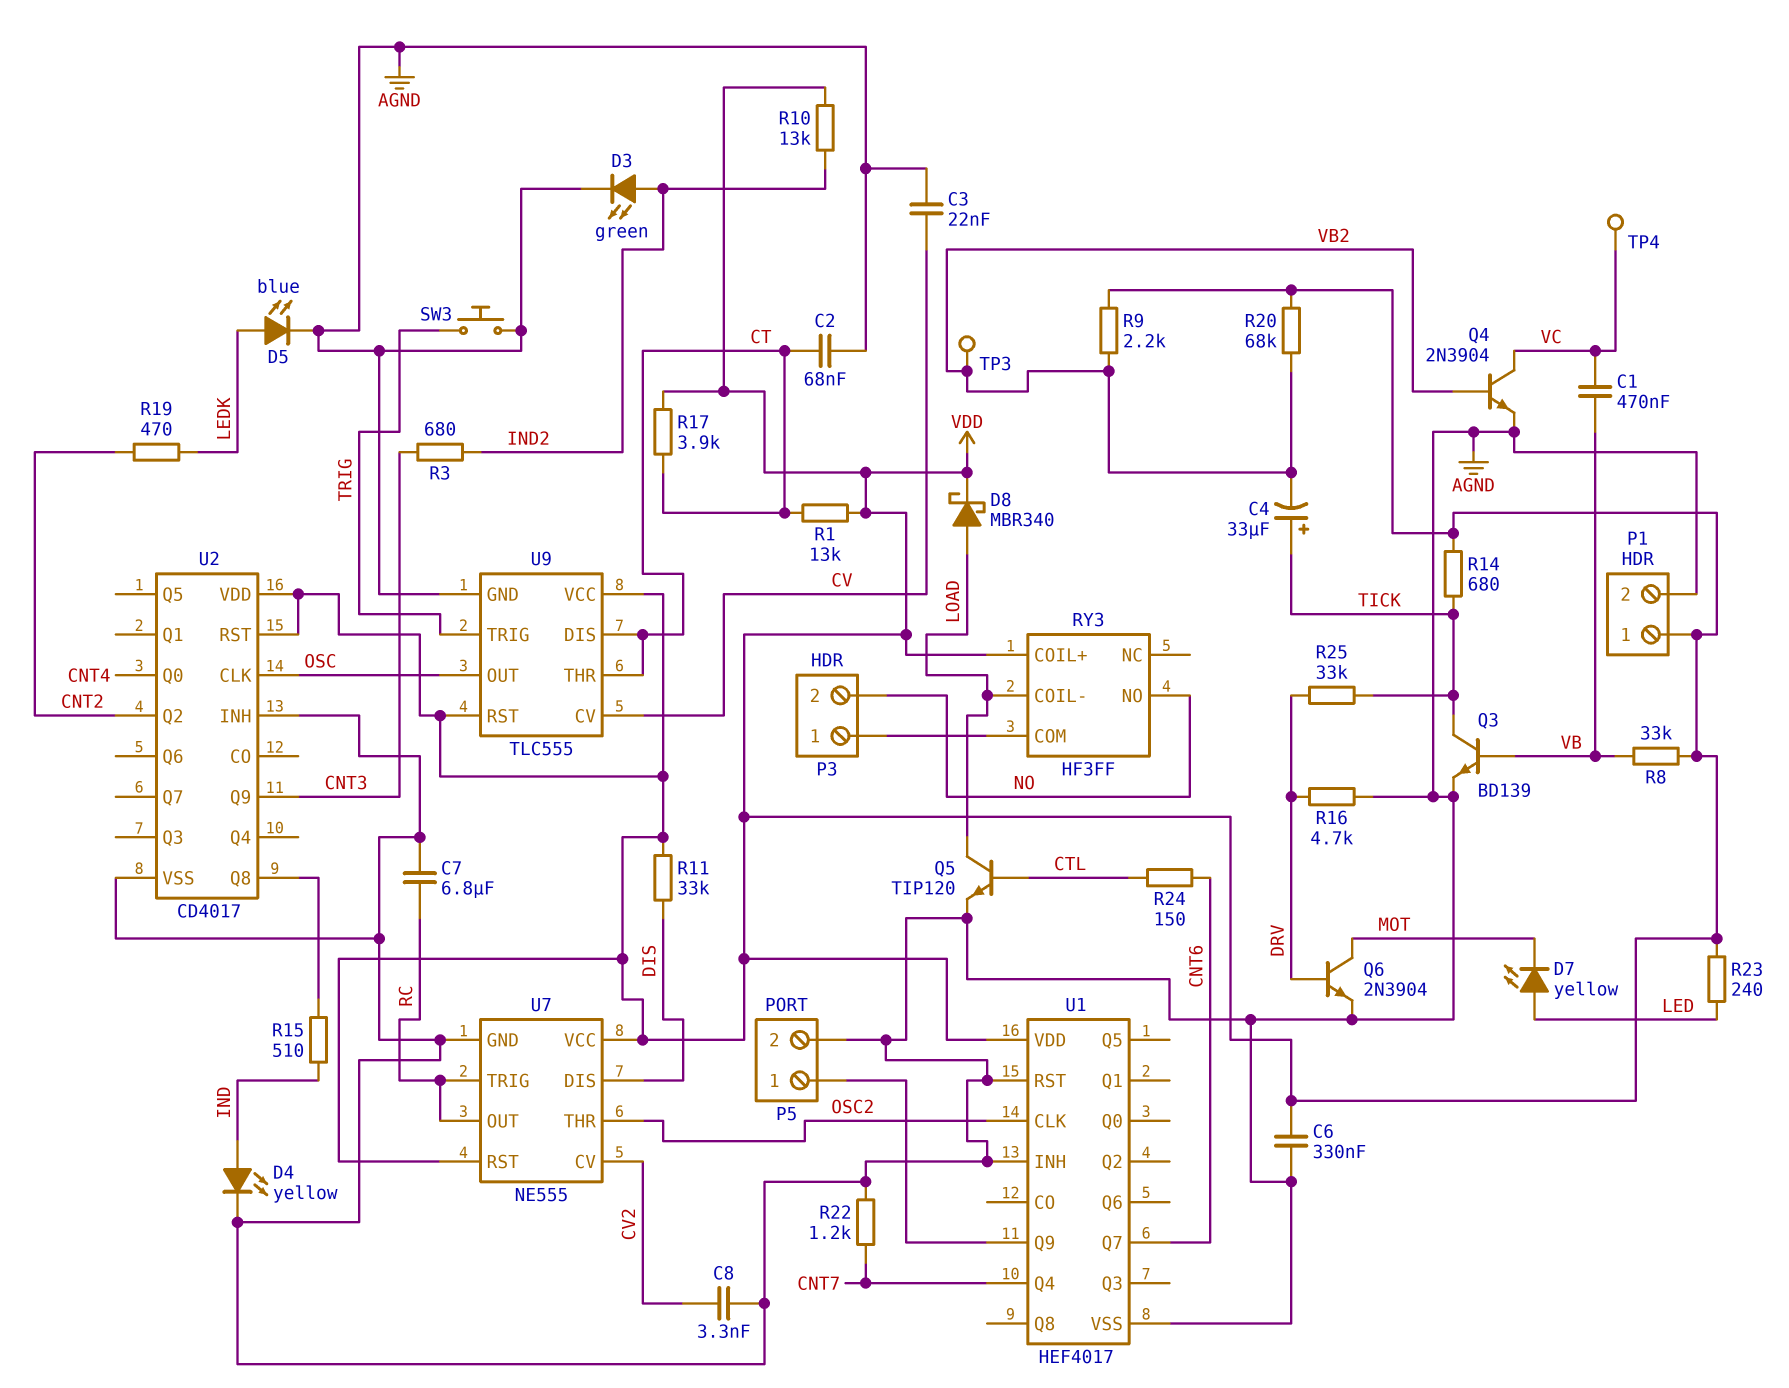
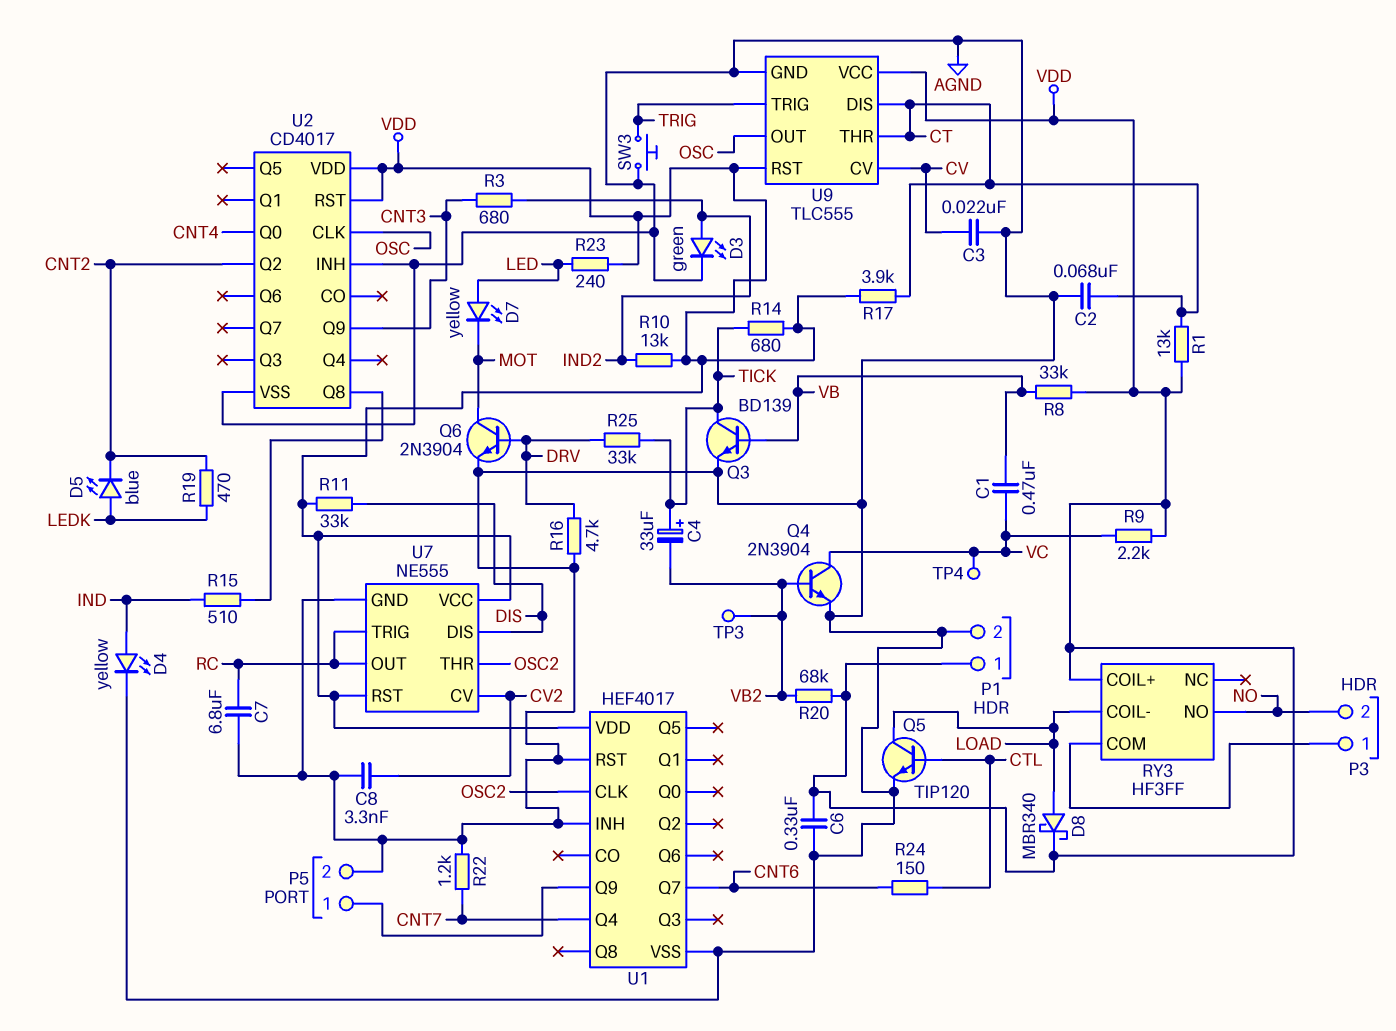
D5: LED blue (A LEDK, K AGND) -> LED blue (A LEDK, K CNT2)
R9: 2.2k (VB2, VDD) -> 2.2k (VC, VDD)

